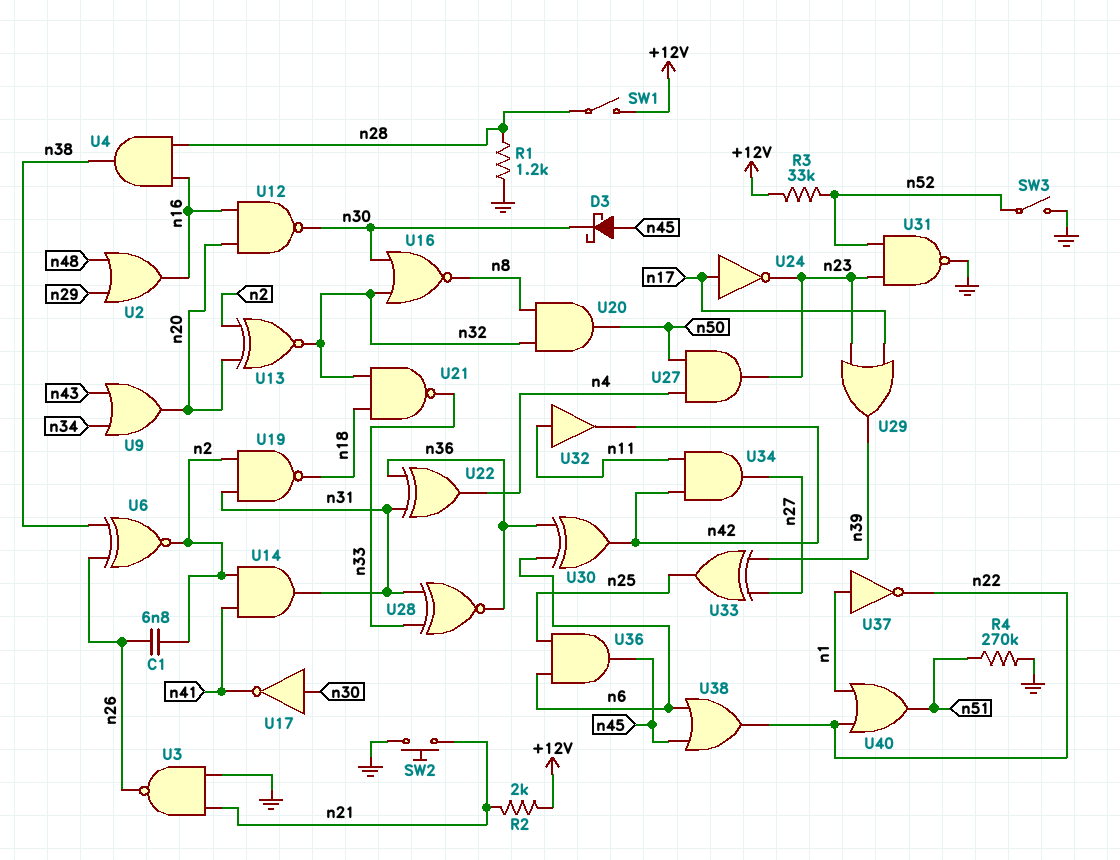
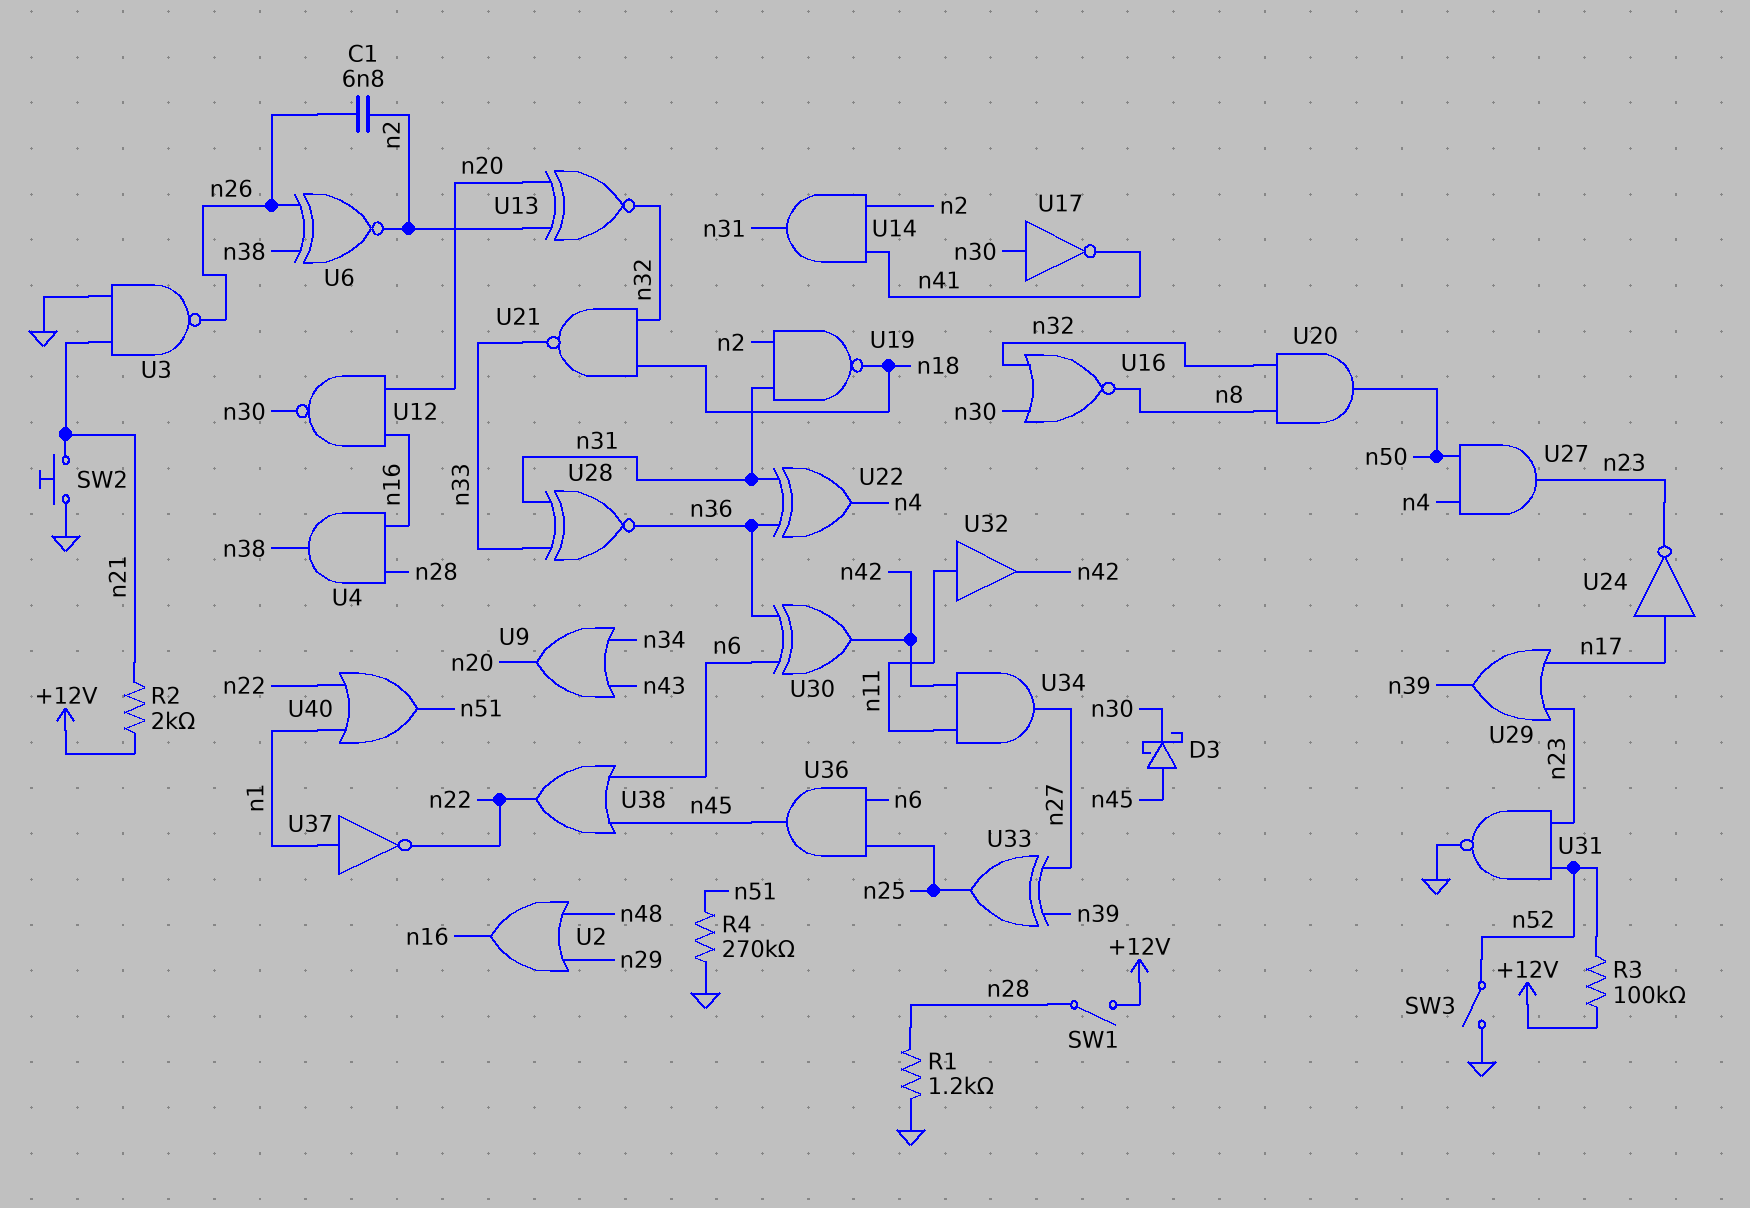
R3: 33k (+12V, n52) -> 100k (+12V, n52)

